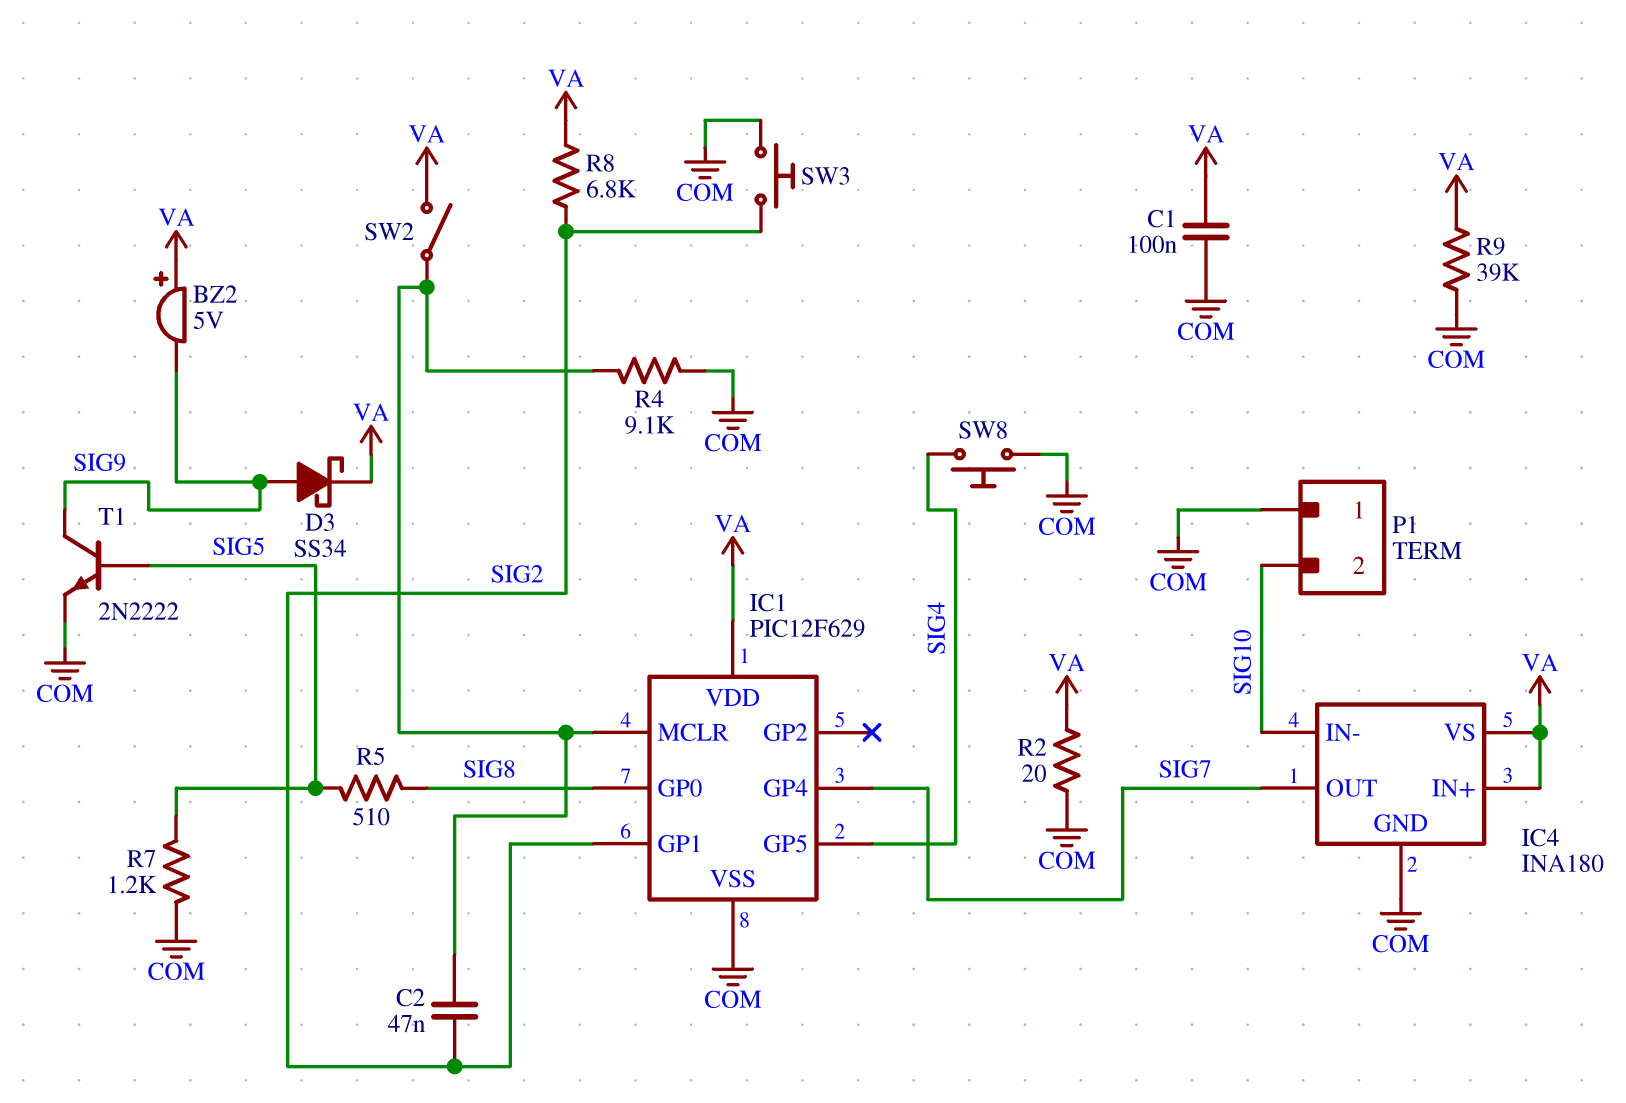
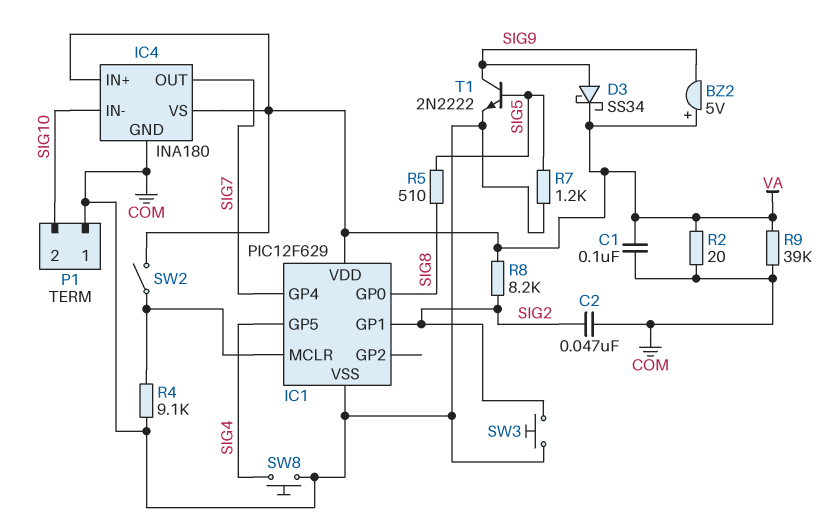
C2: 47nF (IC1/MCLR, SIG2) -> 47nF (COM, SIG2)
R8: 6.8k (SIG2, VA) -> 8.2k (SIG2, VA)

